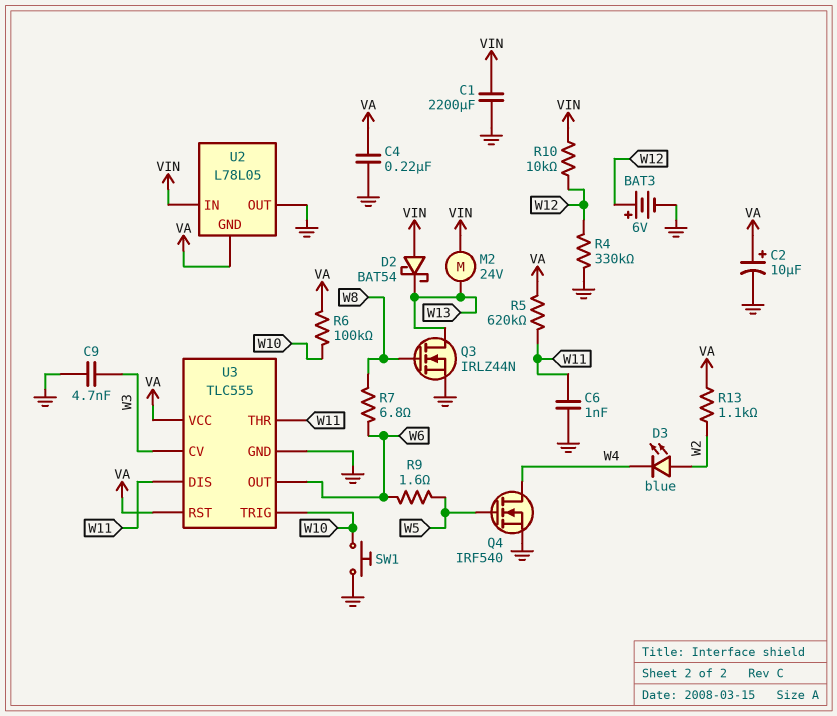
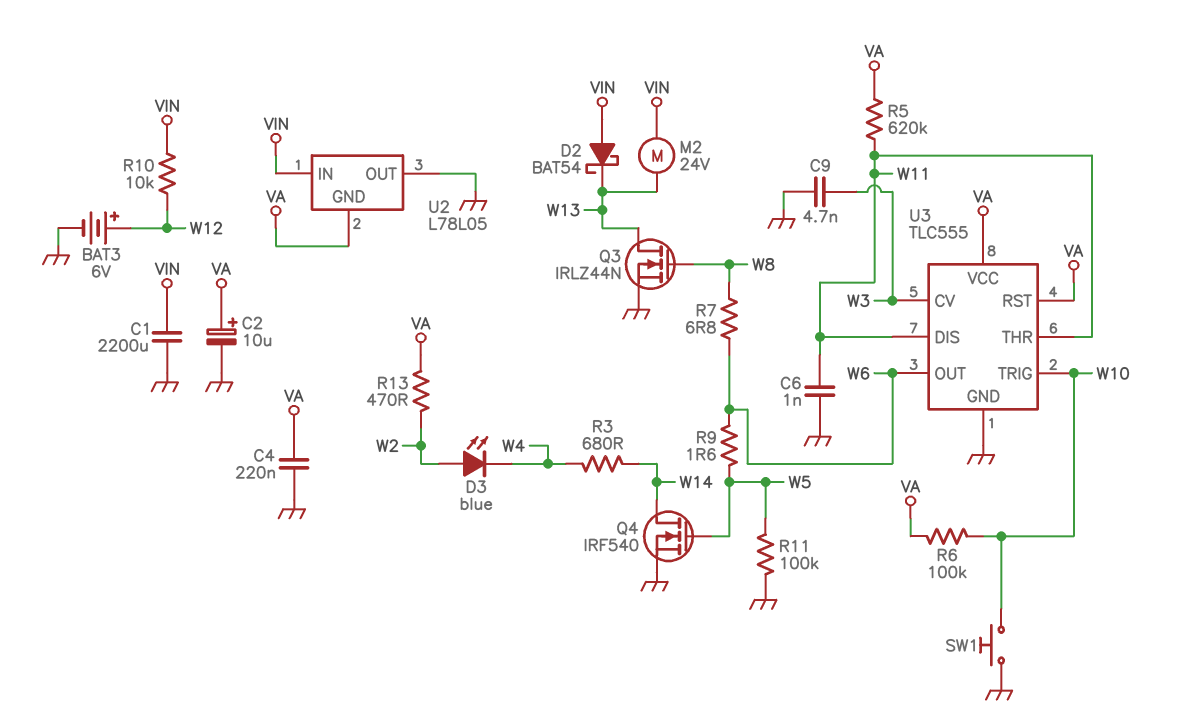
Q4: NMOS IRF540 (G W5, D W4, S GND) -> NMOS IRF540 (G W5, D W14, S GND)
R3: none -> 680 (W4, W14)
R4: 330k (GND, W12) -> none
R11: none -> 100k (GND, W5)
R13: 1.1k (VA, W2) -> 470 (VA, W2)

